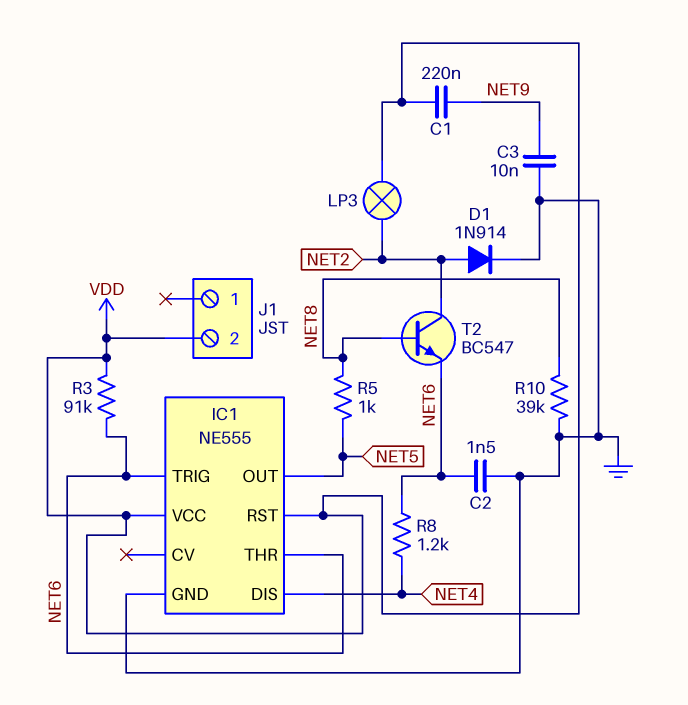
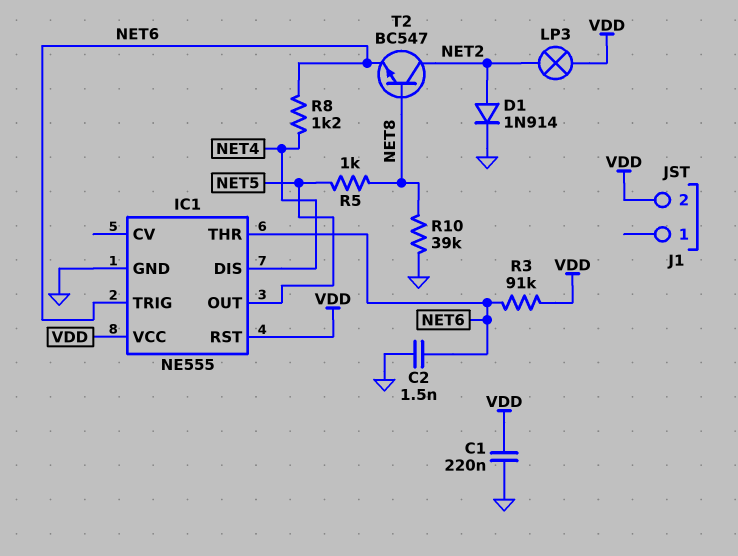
C1: 220nF (NET9, VDD) -> 220nF (GND, VDD)
C3: 10nF (GND, NET9) -> none

